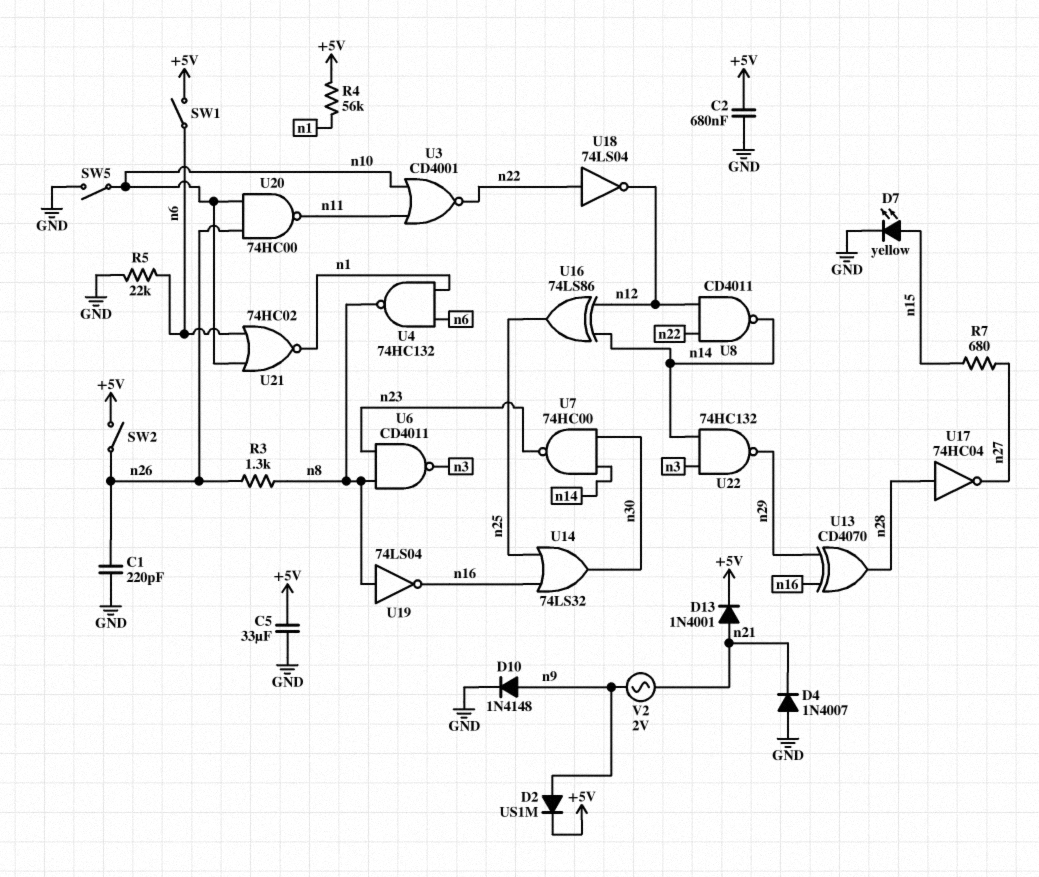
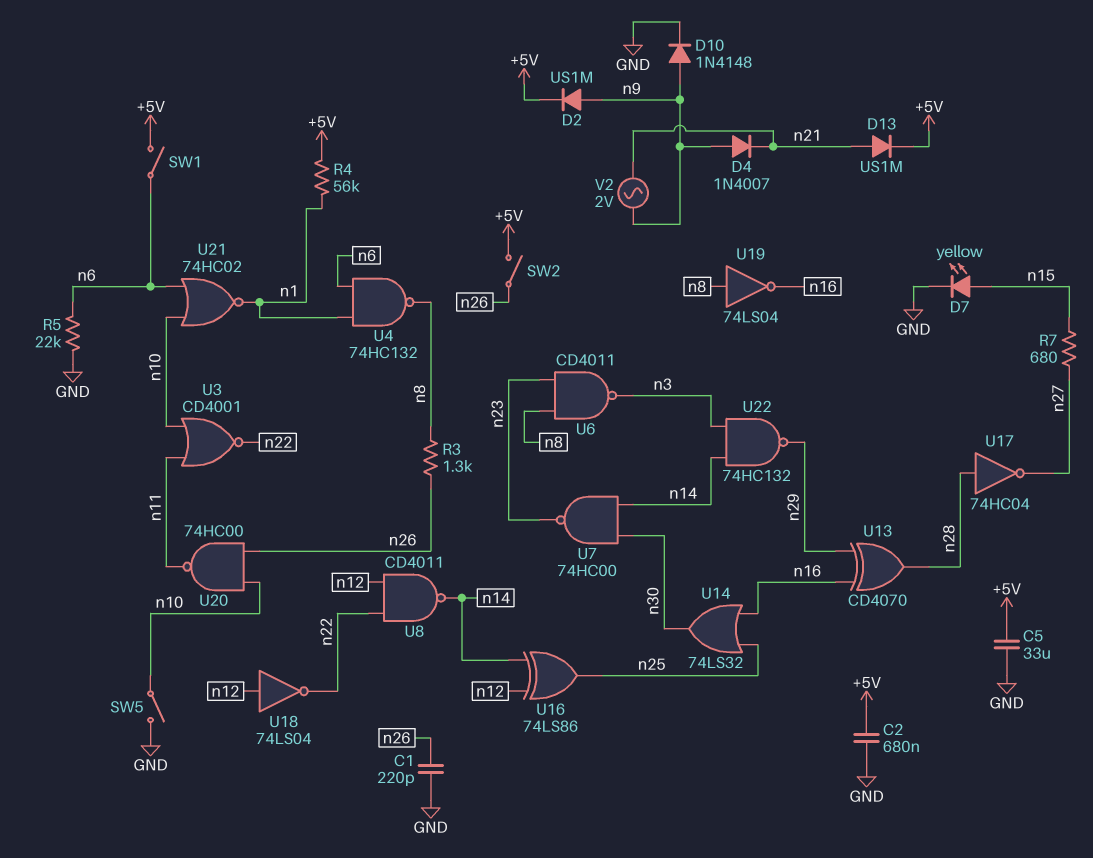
D4: diode 1N4007 (A GND, K n21) -> diode 1N4007 (A n9, K n21)
D13: diode 1N4001 (A n21, K +5V) -> diode US1M (A n21, K +5V)
U18: NOT 74LS04 (in n22, out n12) -> NOT 74LS04 (in n12, out n22)

